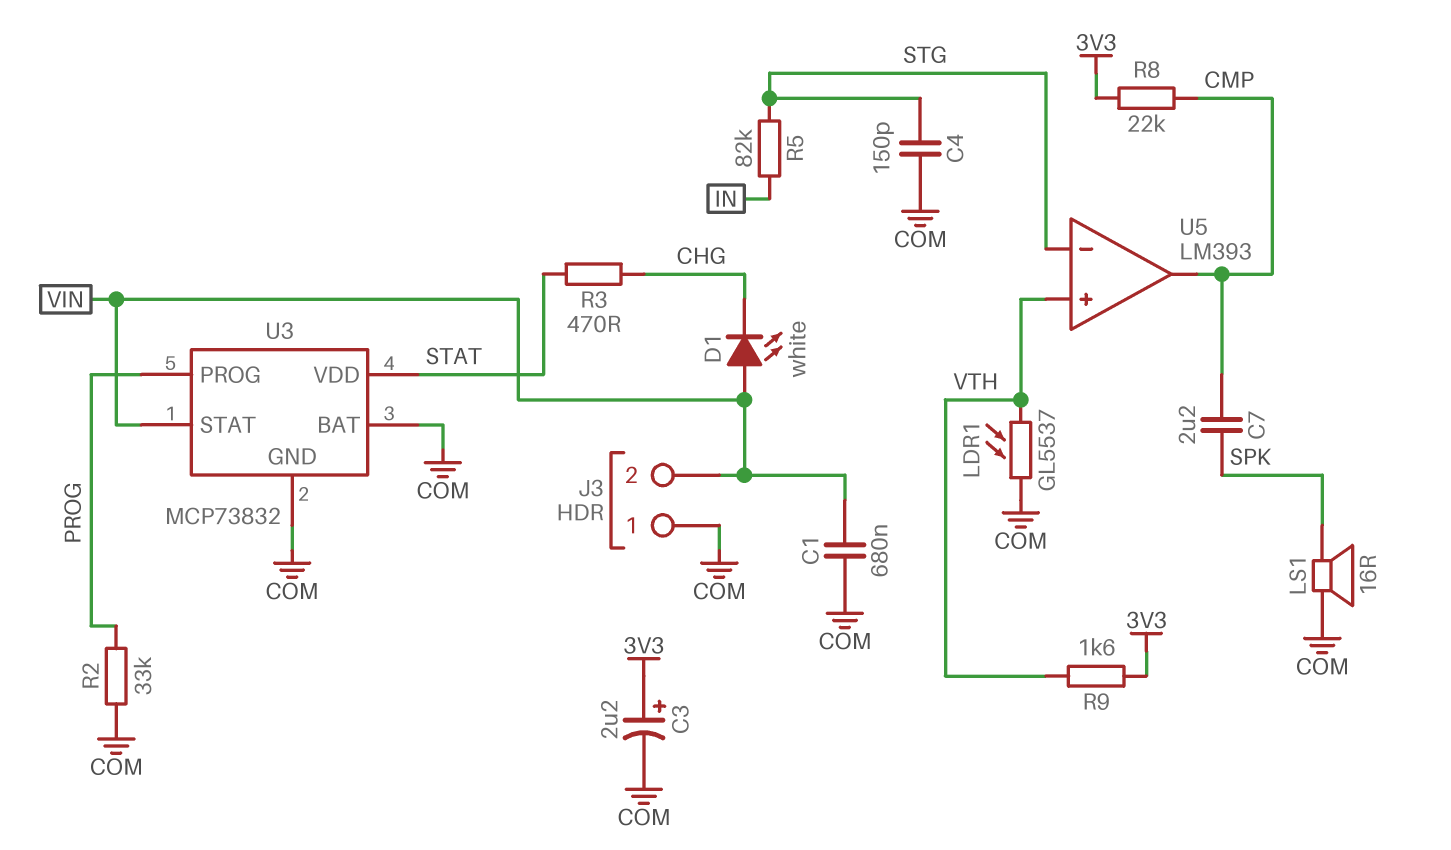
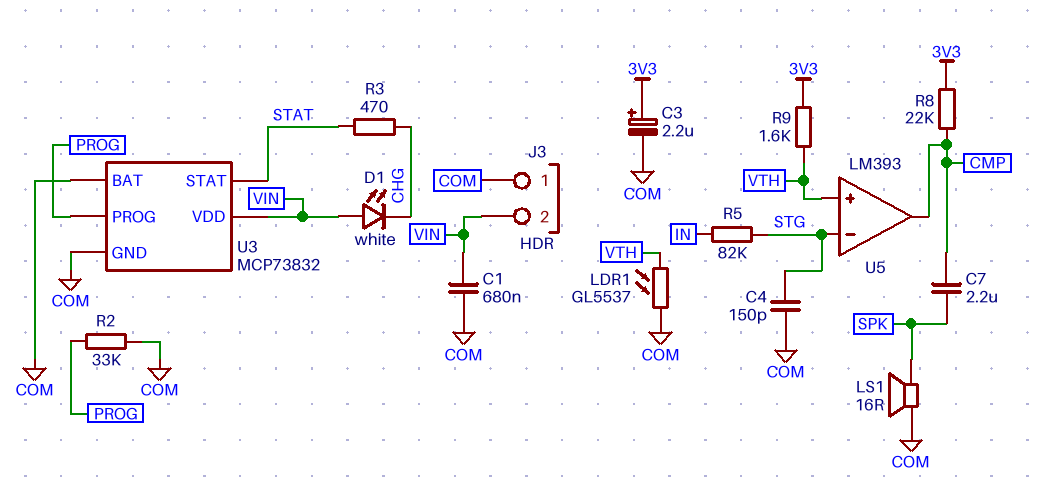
U3 pin STAT: VIN -> STAT
U3 pin VDD: STAT -> VIN

